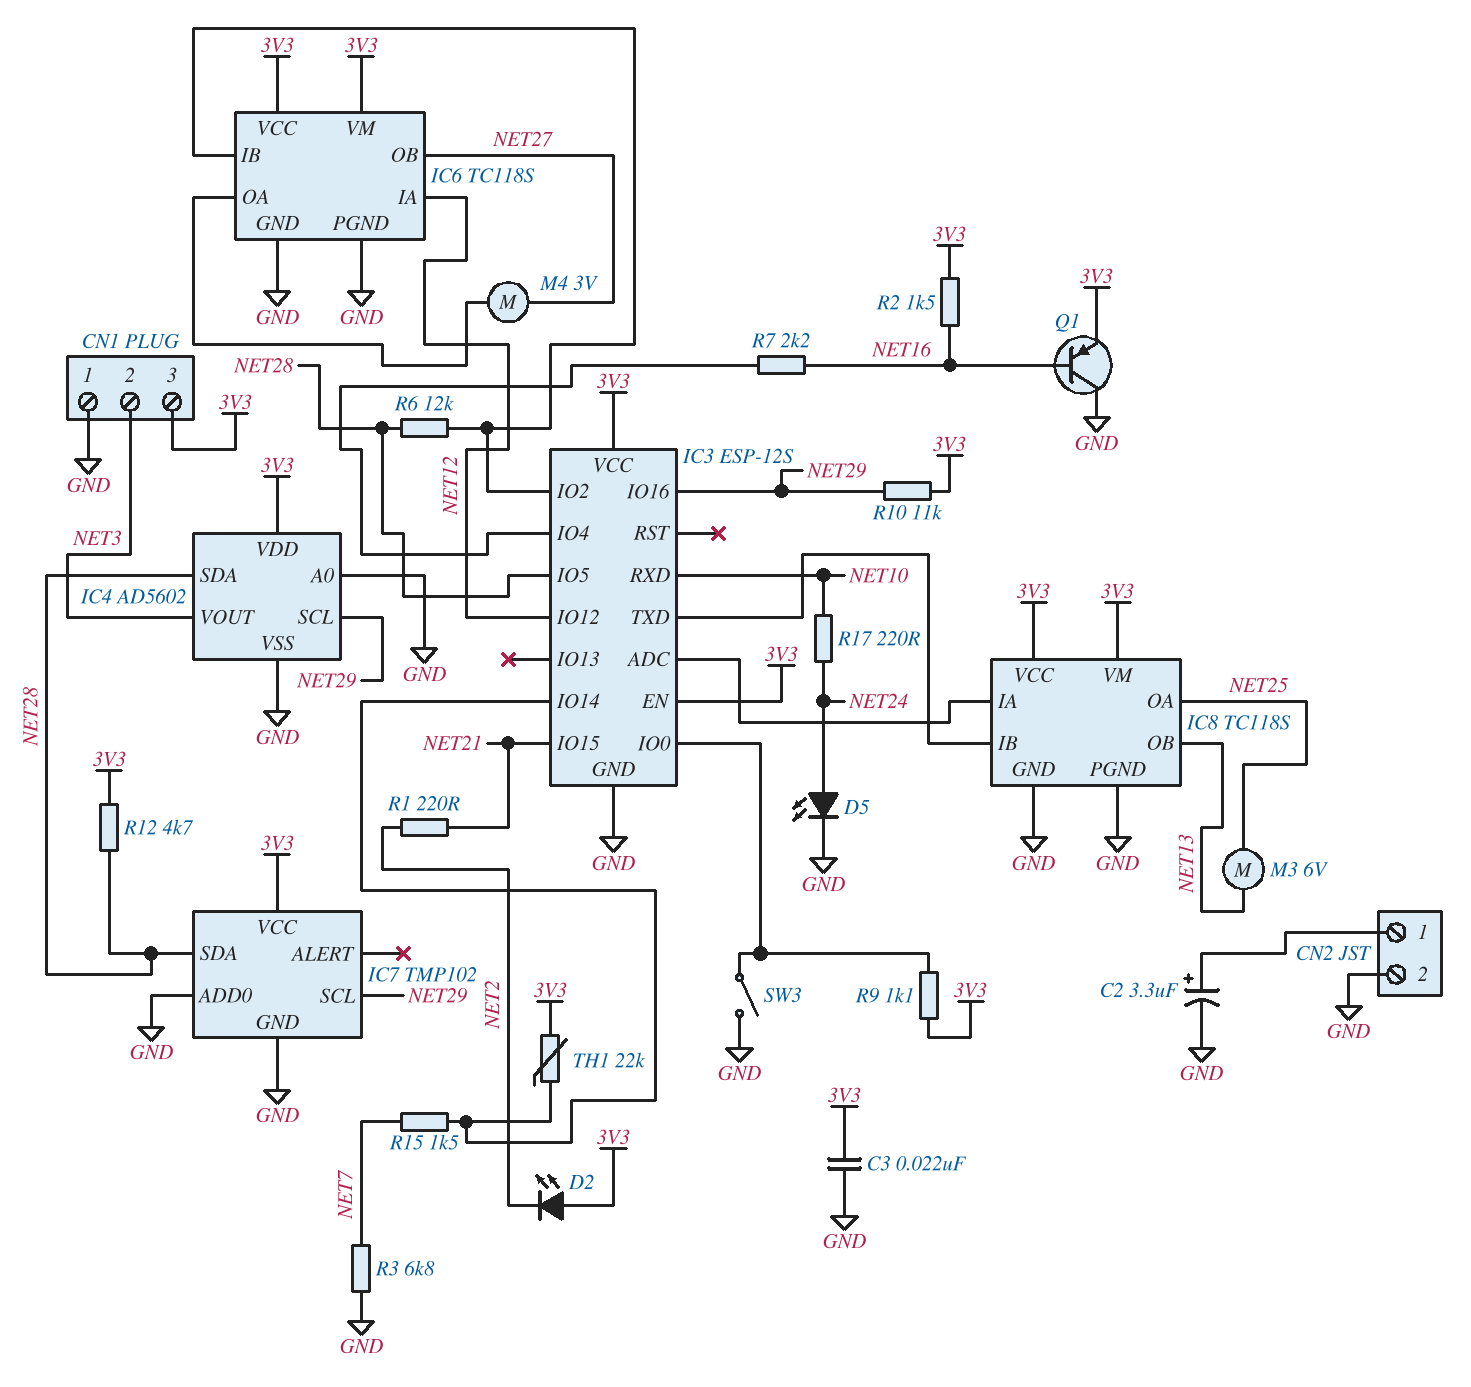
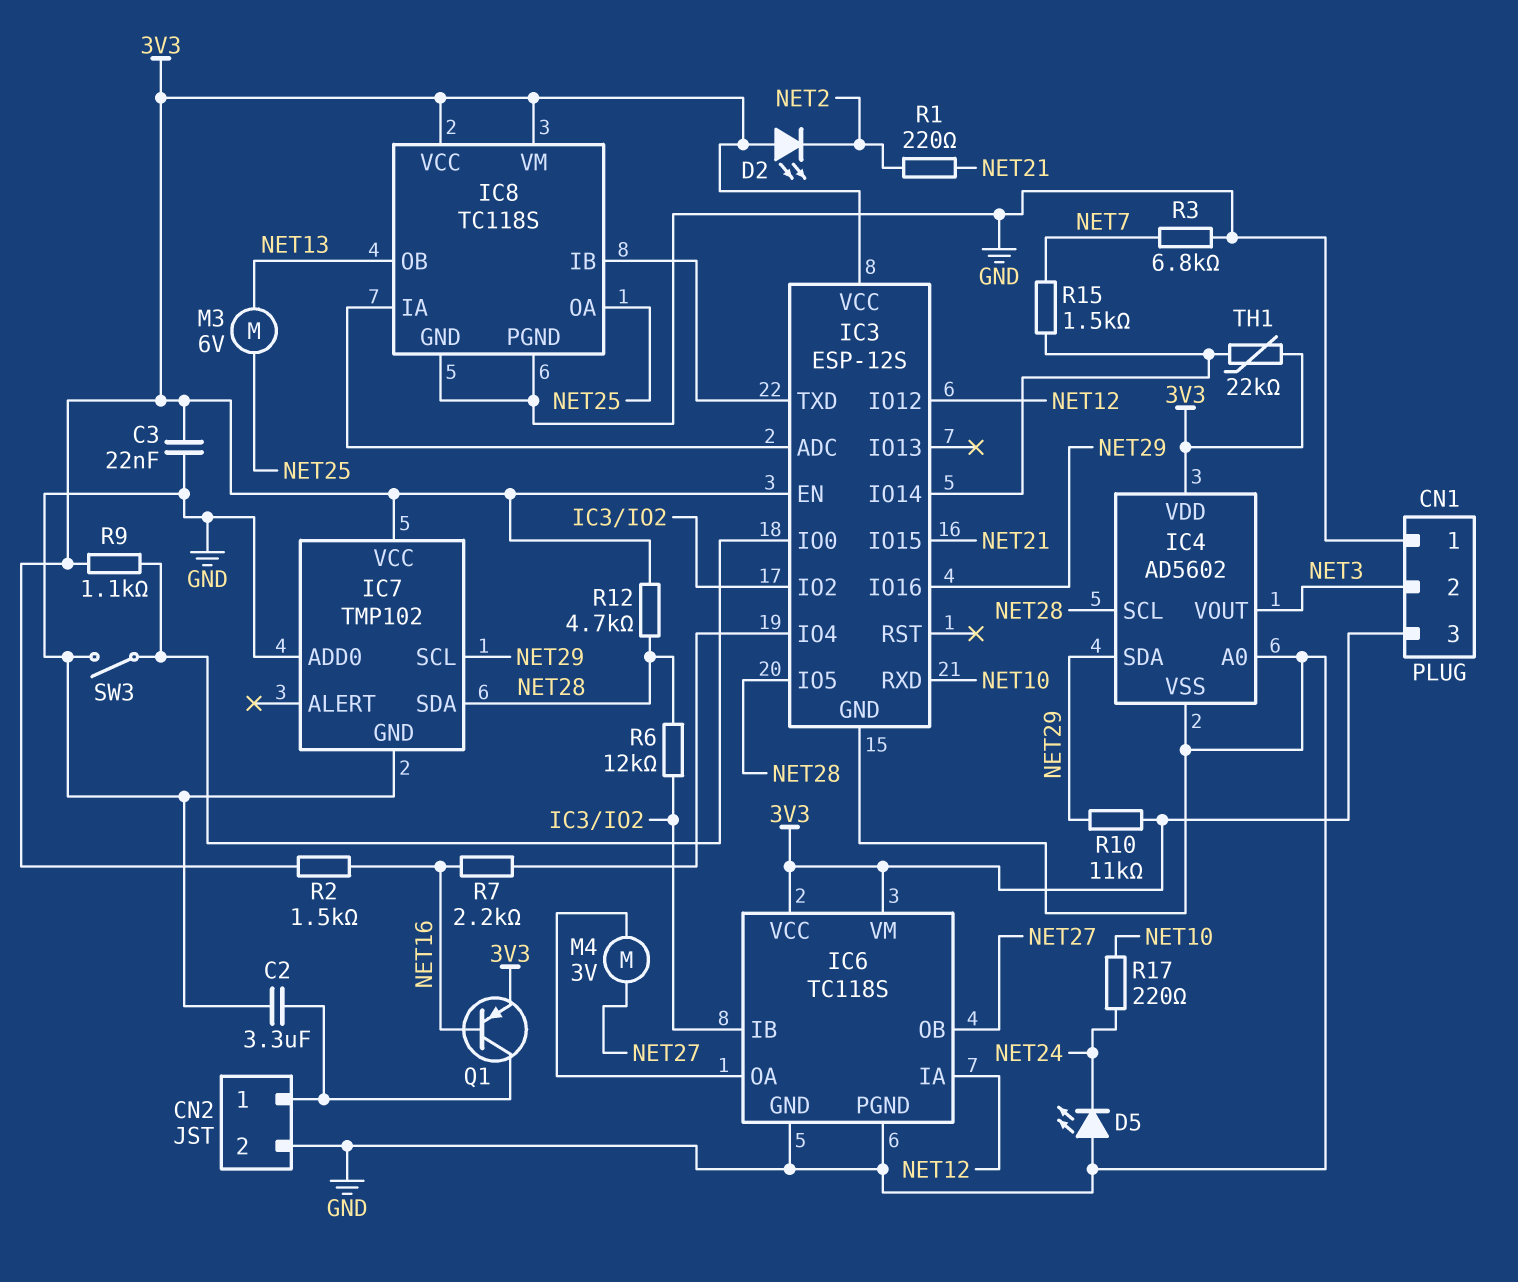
C2: 3.3uF (plus CN2/1, minus GND) -> 3.3uF (CN2/1, GND)
D5: LED (A NET24, K GND) -> LED (A GND, K NET24)
IC4 pin SCL: NET29 -> NET28
IC4 pin SDA: NET28 -> NET29
Q1: PNP (B NET16, C GND, E 3V3) -> PNP (B NET16, C CN2/1, E 3V3)

